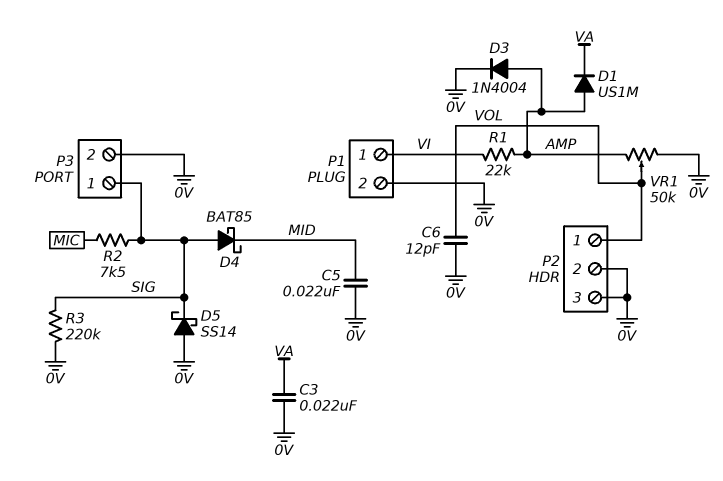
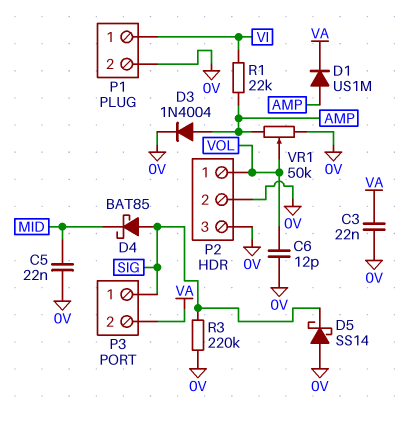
P3 pin 2: 0V -> VA
R2: 7.5k (MIC, SIG) -> none

